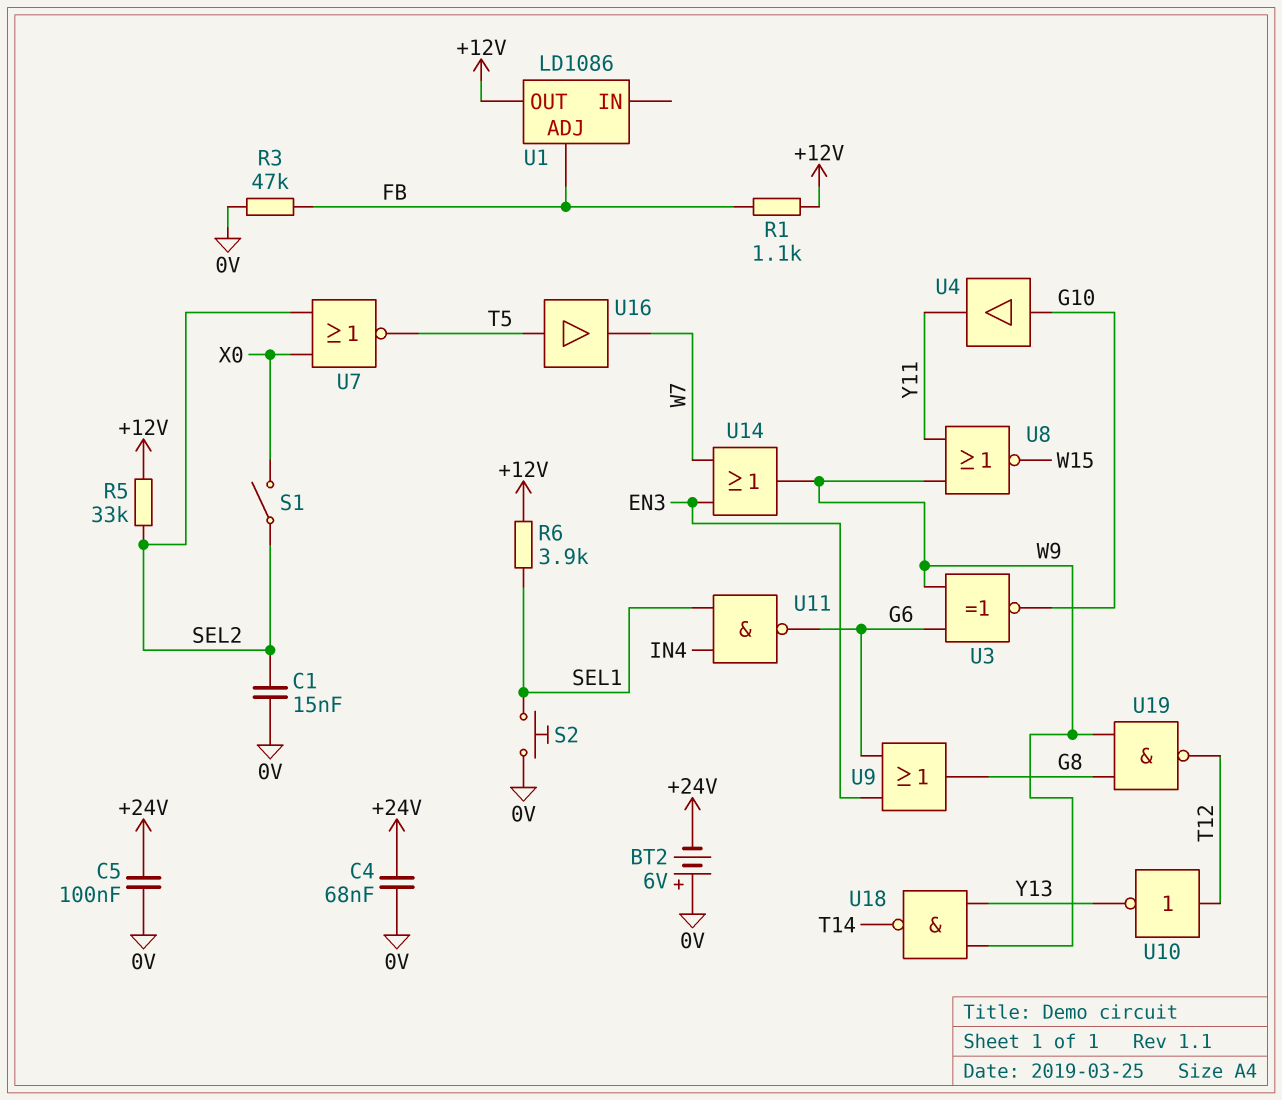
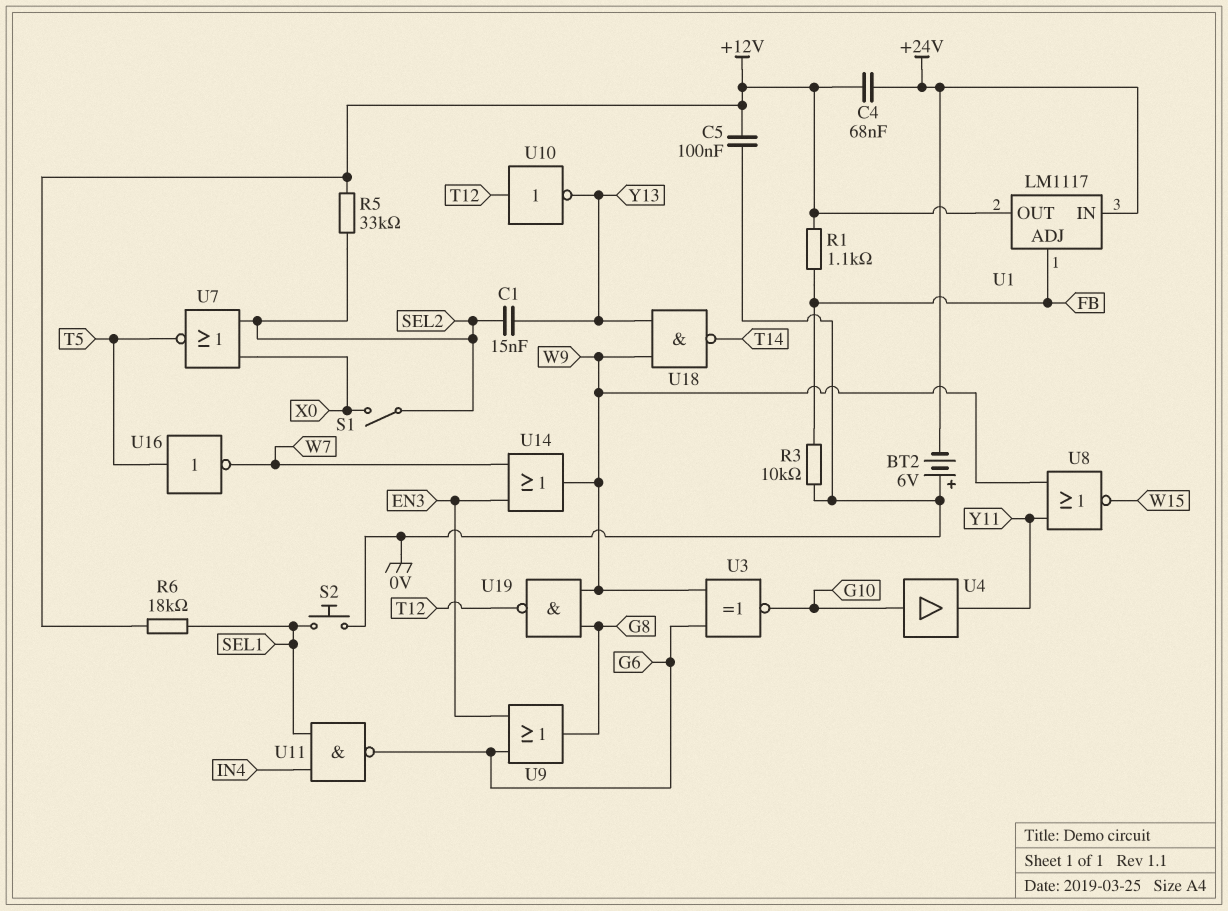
C1: 15nF (0V, SEL2) -> 15nF (SEL2, Y13)
C4: 68nF (+24V, 0V) -> 68nF (+12V, +24V)
C5: 100nF (+24V, 0V) -> 100nF (+12V, 0V)
R3: 47k (0V, FB) -> 10k (0V, FB)
R6: 3.9k (+12V, SEL1) -> 18k (+12V, SEL1)
U1: LD1086 -> LM1117
U1 pin IN: none -> +24V
U16: buffer (in T5, out W7) -> NOT (in T5, out W7)

